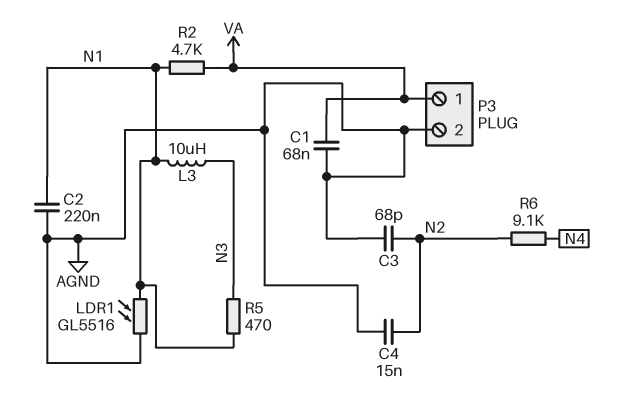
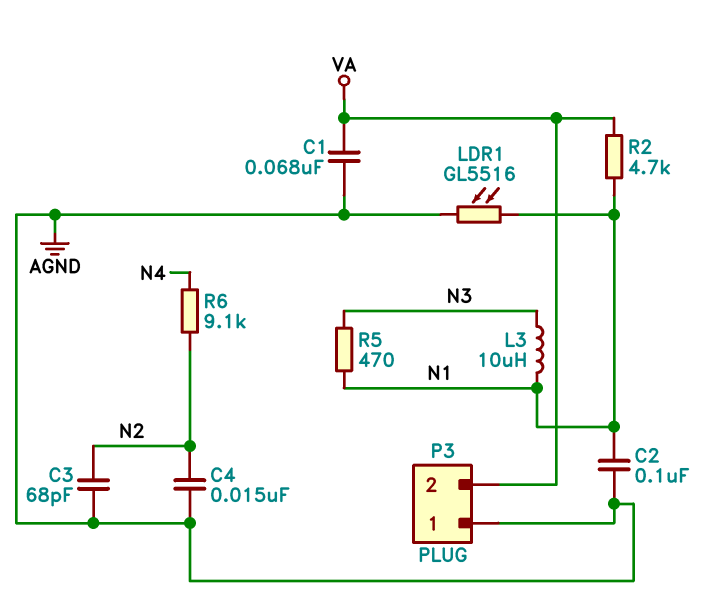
C2: 220nF (AGND, N1) -> 100nF (AGND, N1)
P3 pin 1: VA -> AGND
P3 pin 2: AGND -> VA

